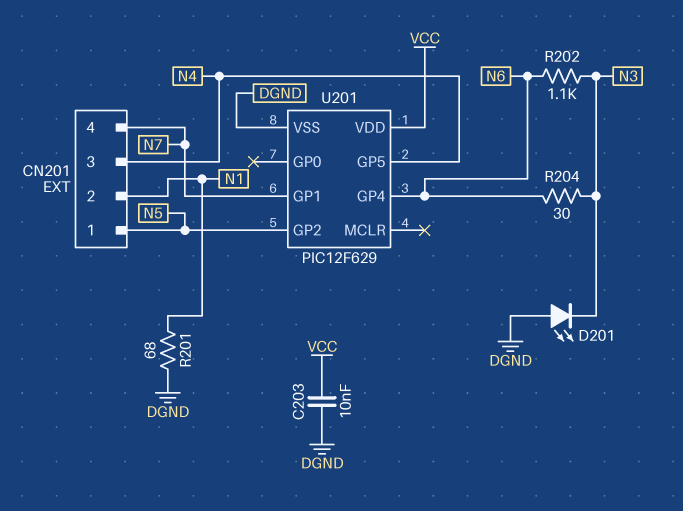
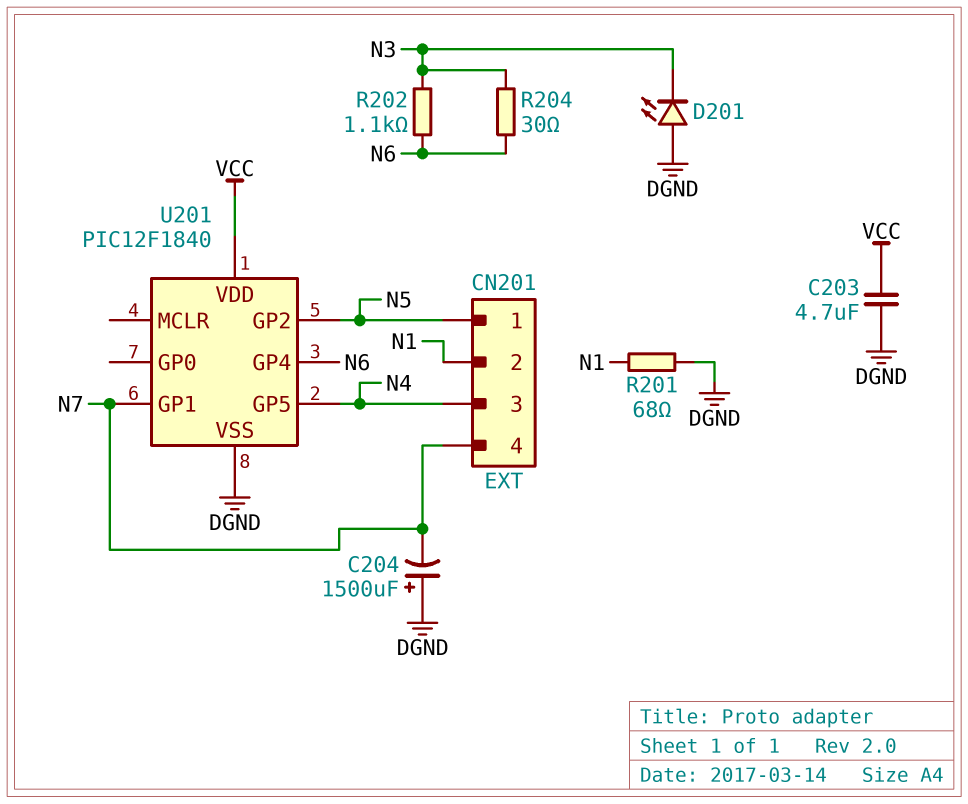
C203: 10nF (DGND, VCC) -> 4.7uF (DGND, VCC)
C204: none -> 1500uF (plus DGND, minus N7)
U201: PIC12F629 -> PIC12F1840

